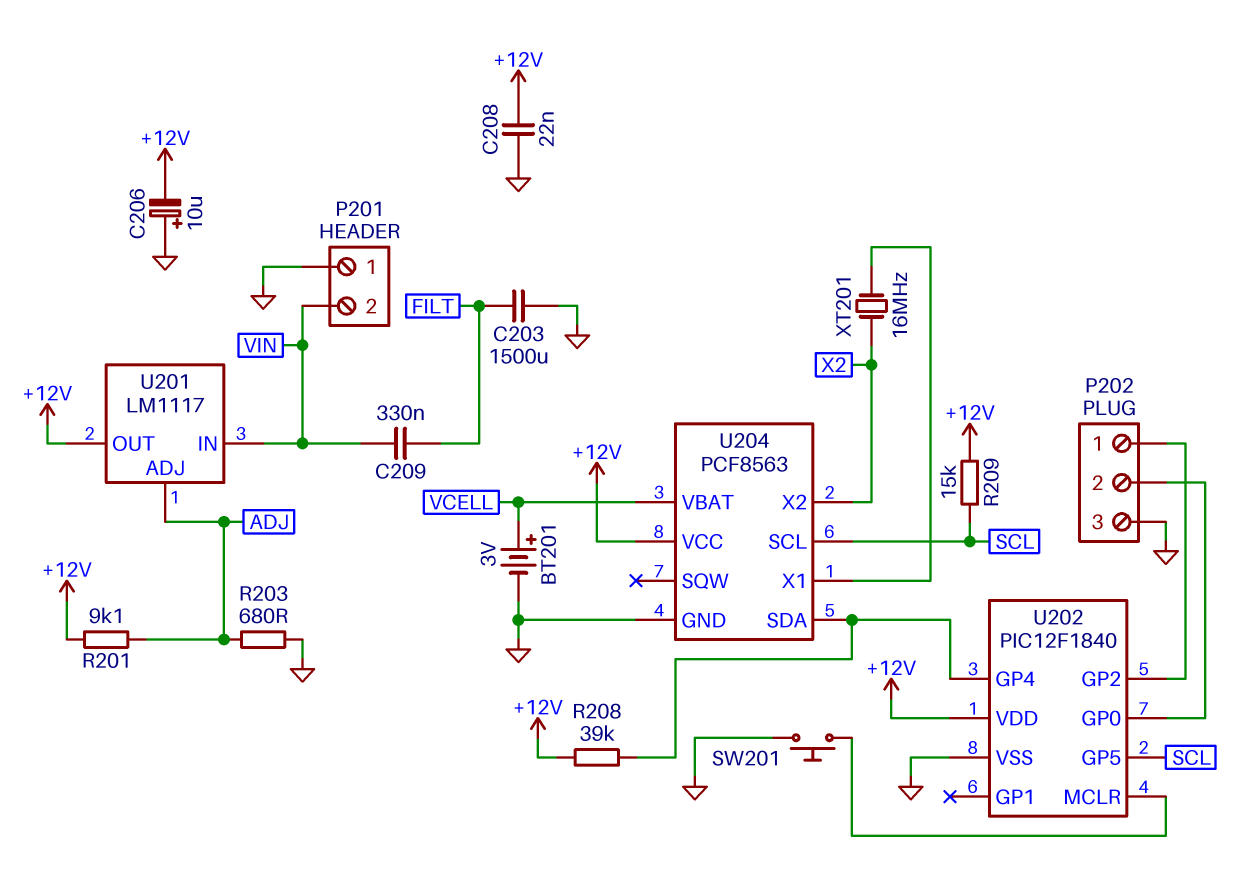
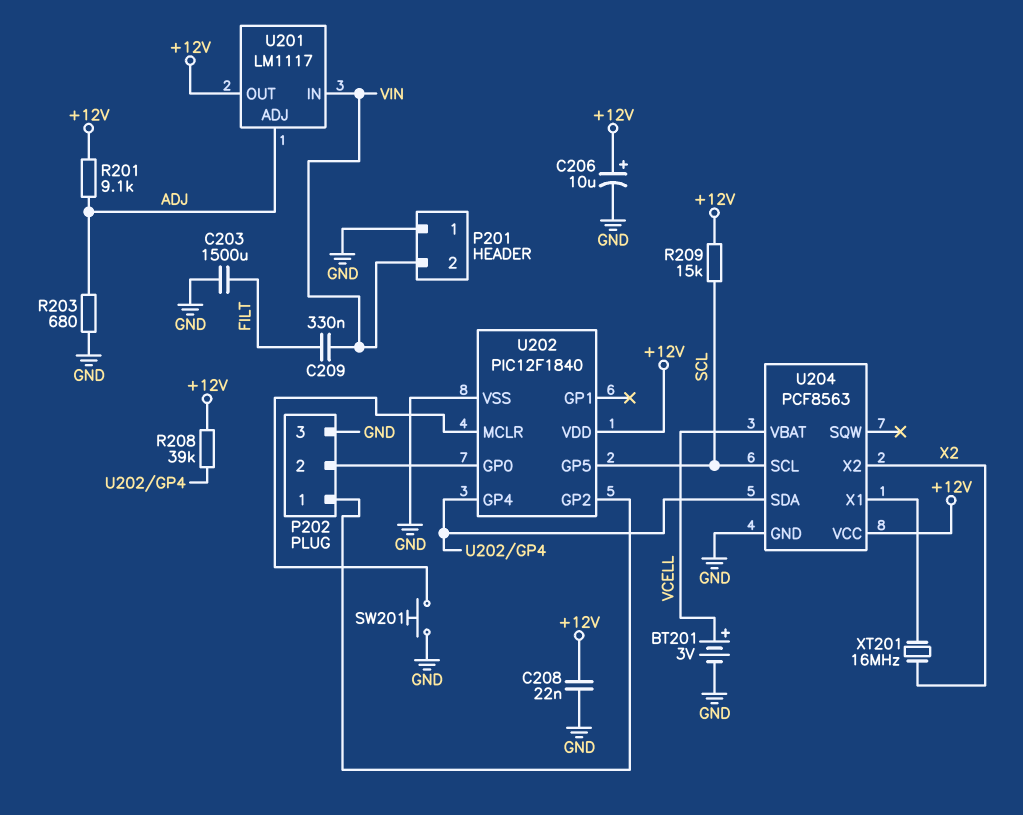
C206: 10uF (plus GND, minus +12V) -> 10uF (plus +12V, minus GND)

